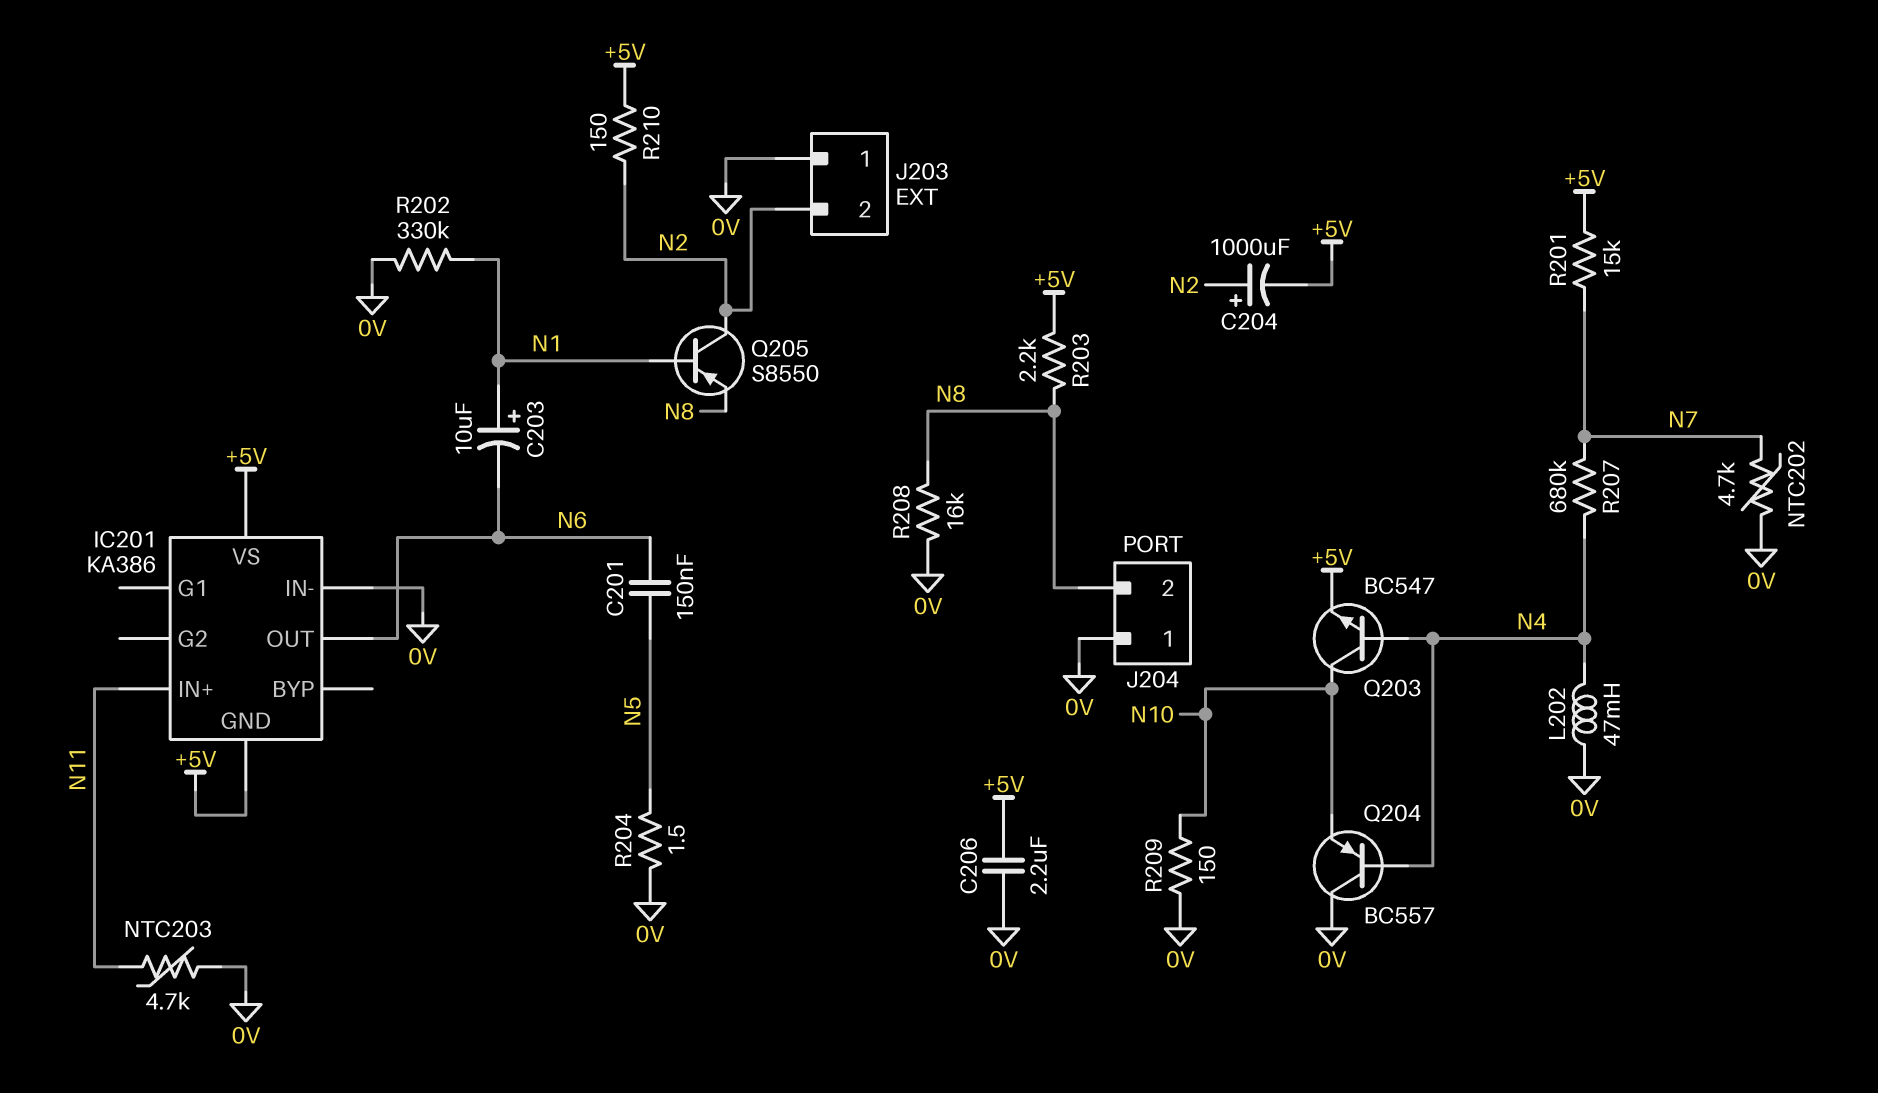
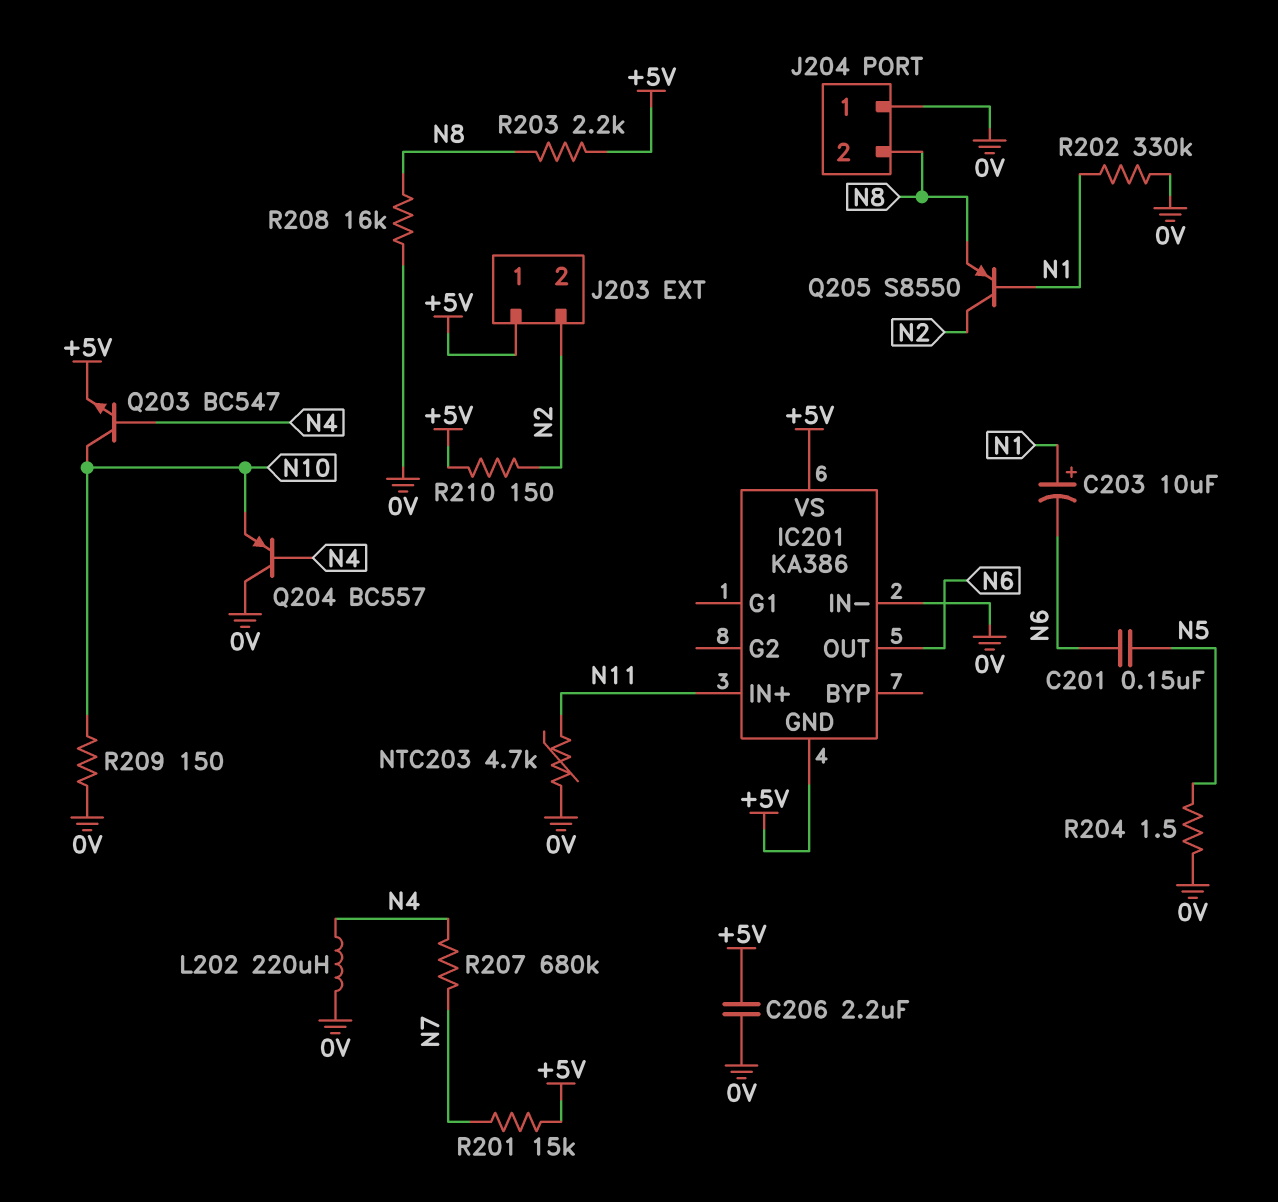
C204: 1000uF (plus N2, minus +5V) -> none
J203 pin 1: 0V -> +5V
L202: 47mH (0V, N4) -> 220uH (0V, N4)
NTC202: 4.7k (0V, N7) -> none

